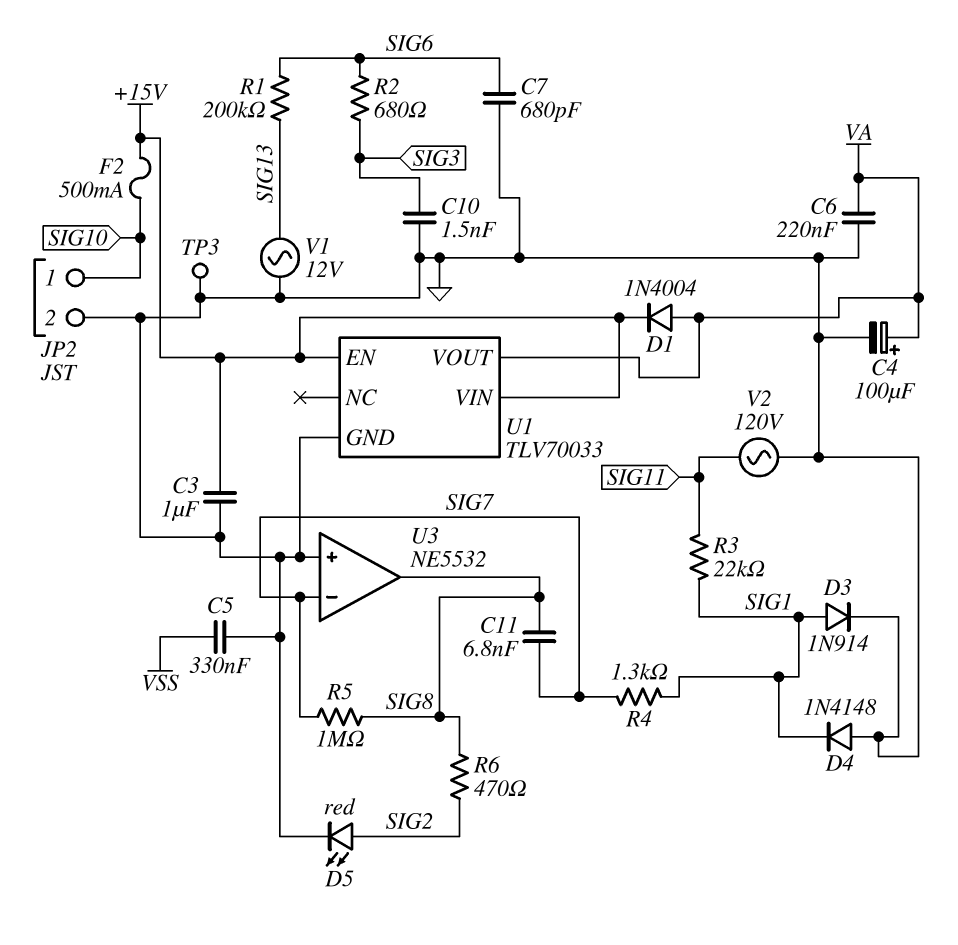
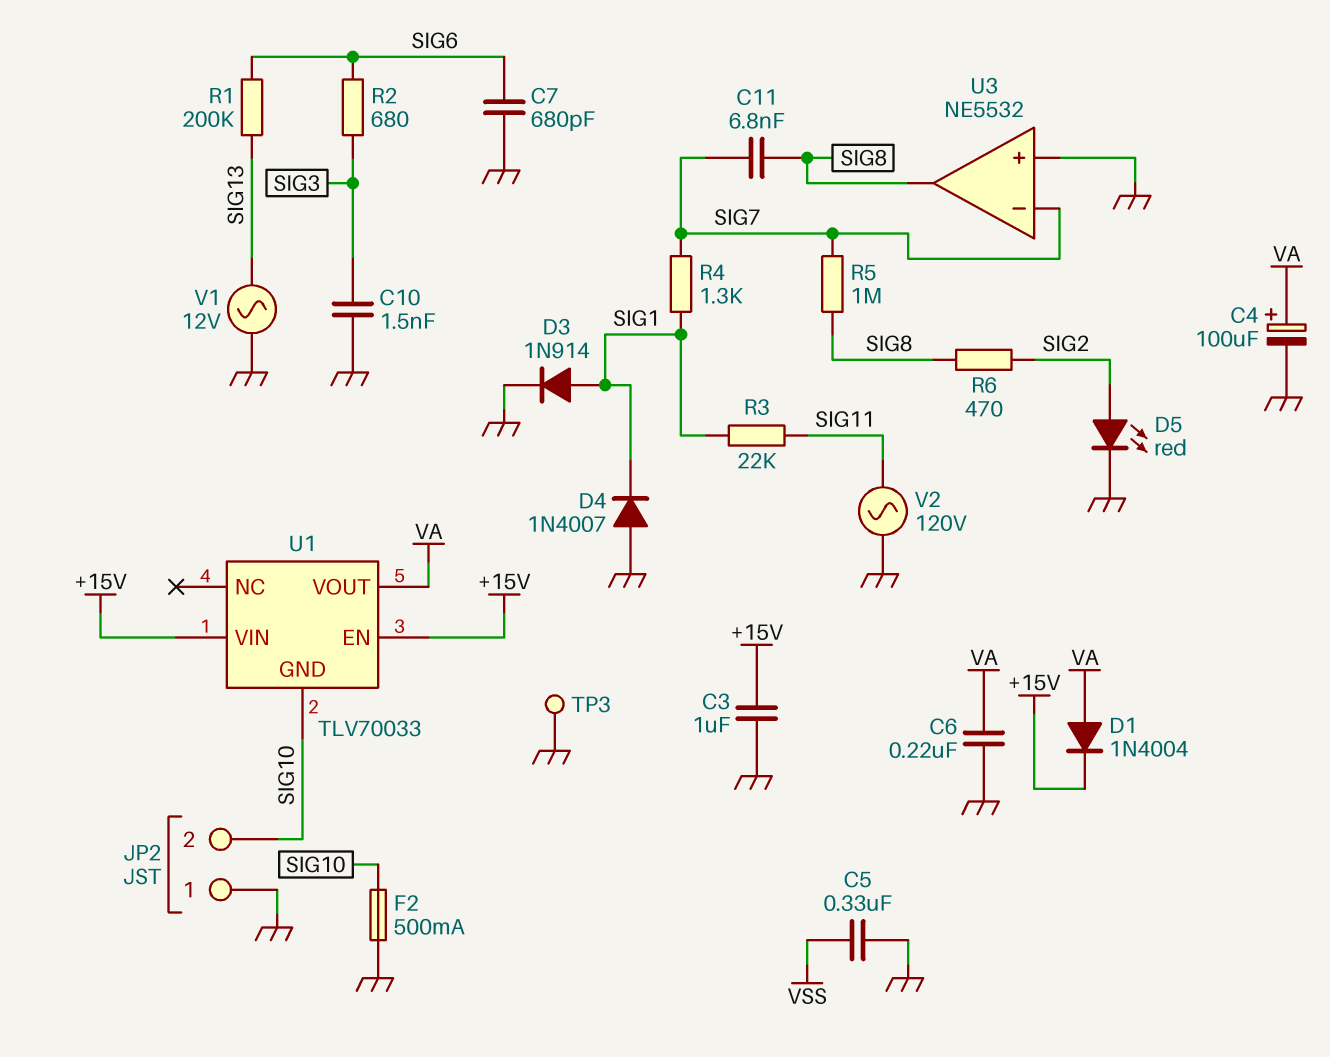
D4: diode 1N4148 (A GND, K SIG1) -> diode 1N4007 (A GND, K SIG1)
F2: 500mA (+15V, SIG10) -> 500mA (GND, SIG10)
JP2 pin 1: SIG10 -> GND
JP2 pin 2: GND -> SIG10
U1 pin GND: GND -> SIG10

